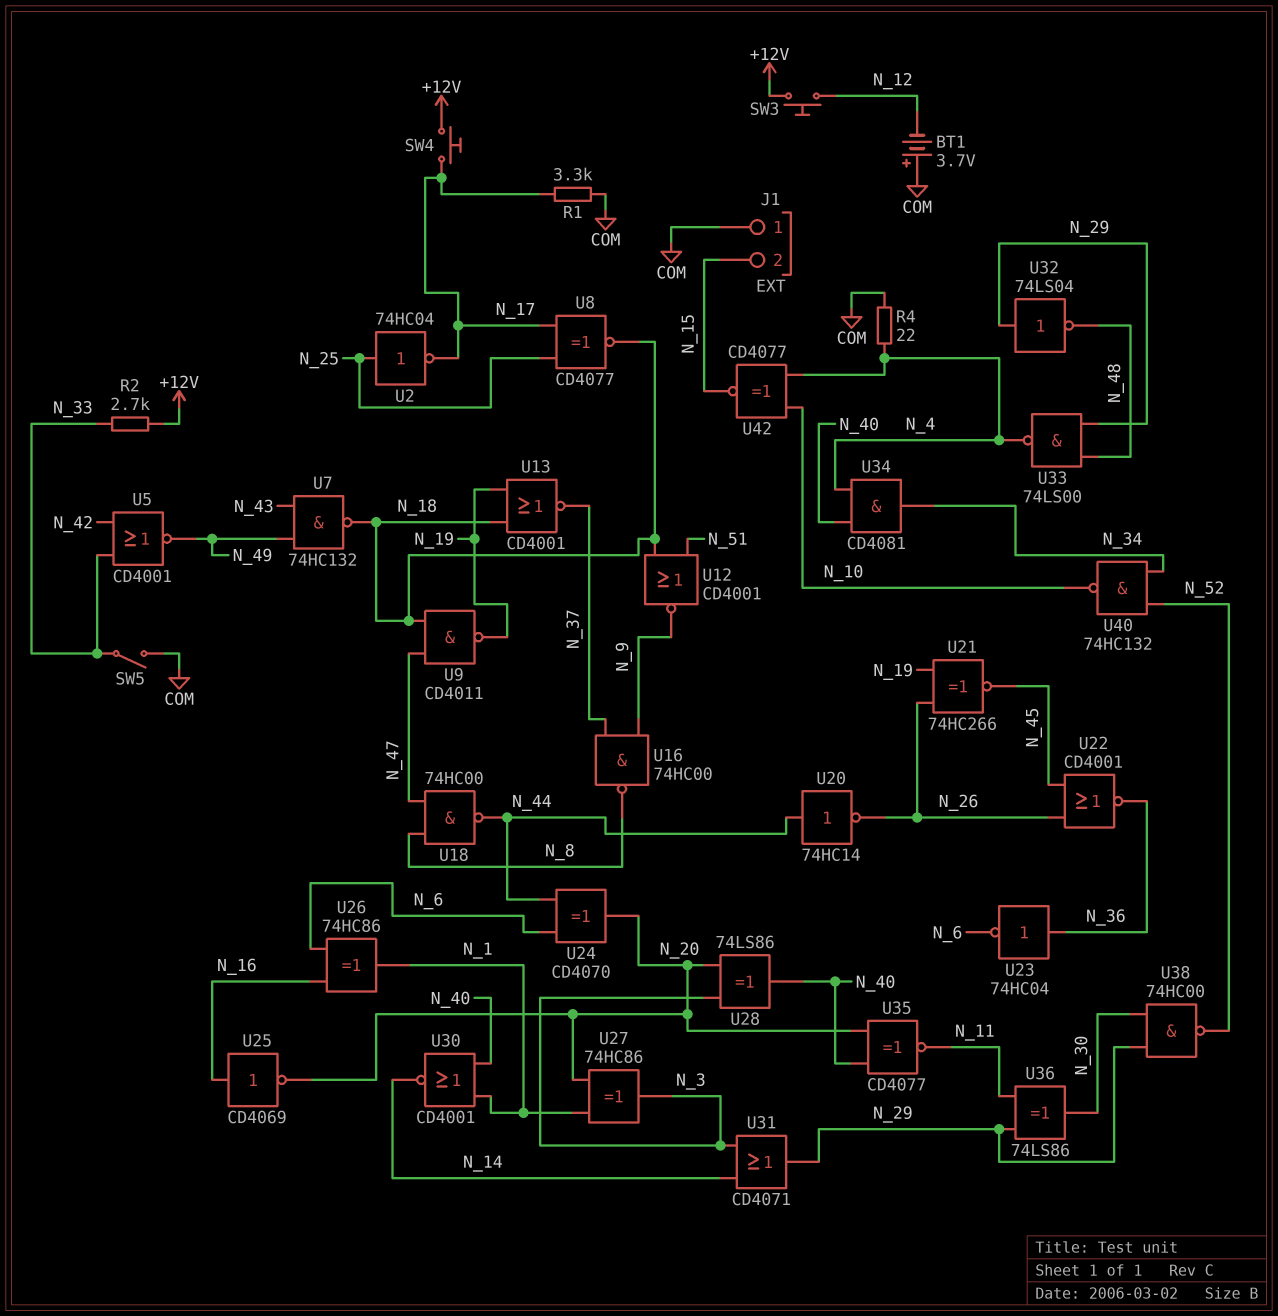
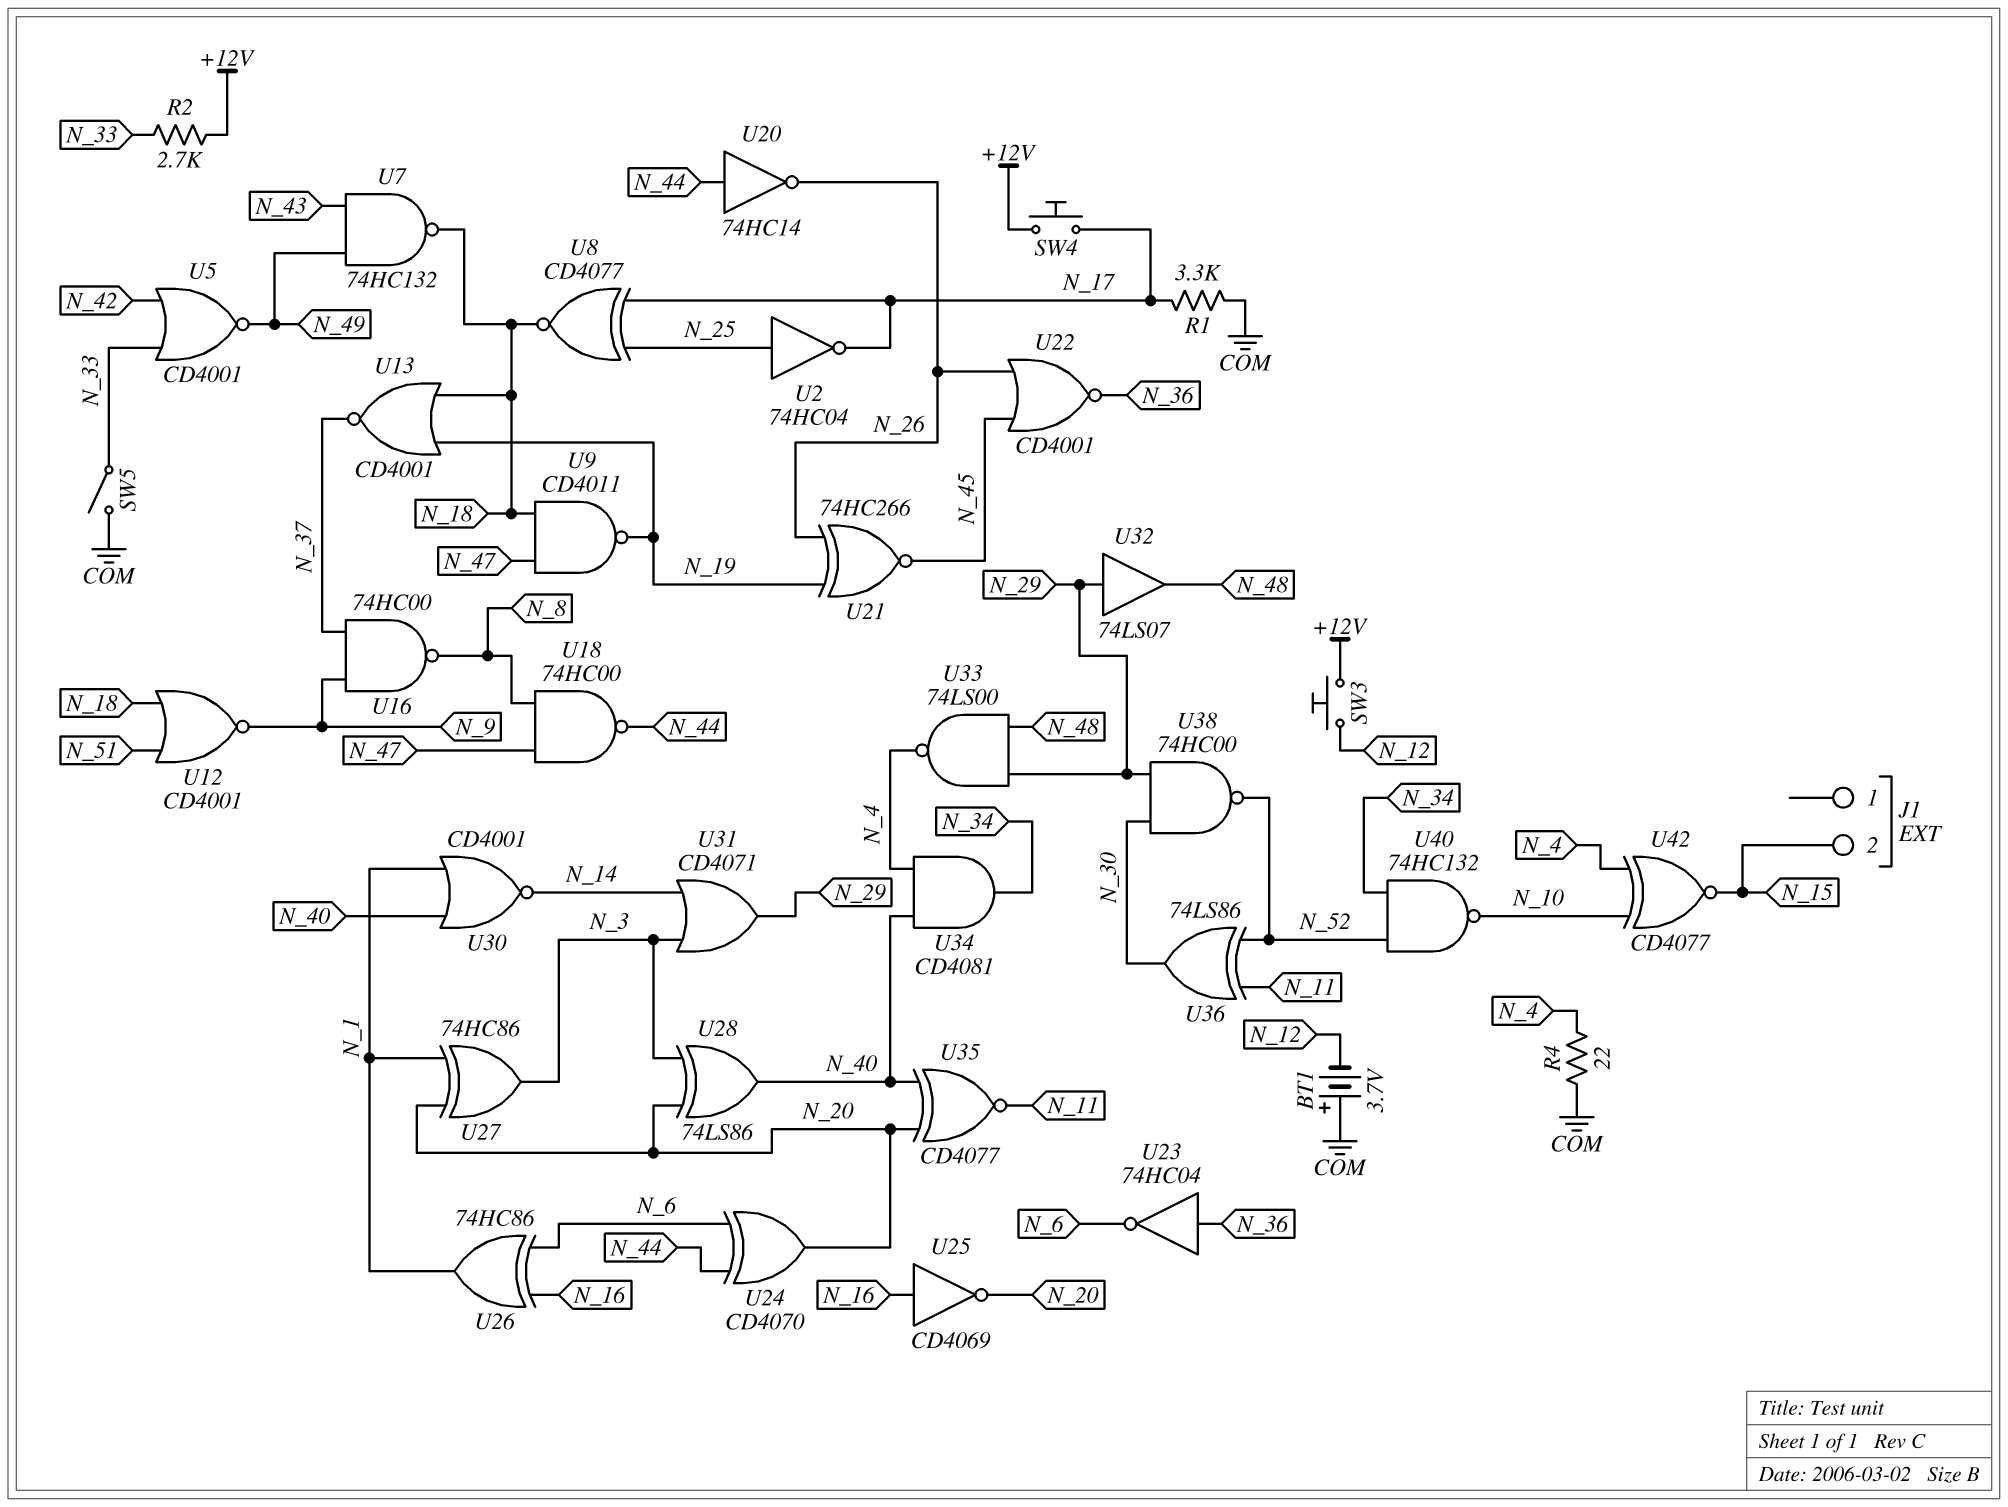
J1 pin 1: COM -> none
U32: NOT 74LS04 (in N_29, out N_48) -> buffer 74LS07 (in N_29, out N_48)
U36: XOR 74LS86 (in N_11, in N_29, out N_30) -> XOR 74LS86 (in N_11, in N_52, out N_30)

